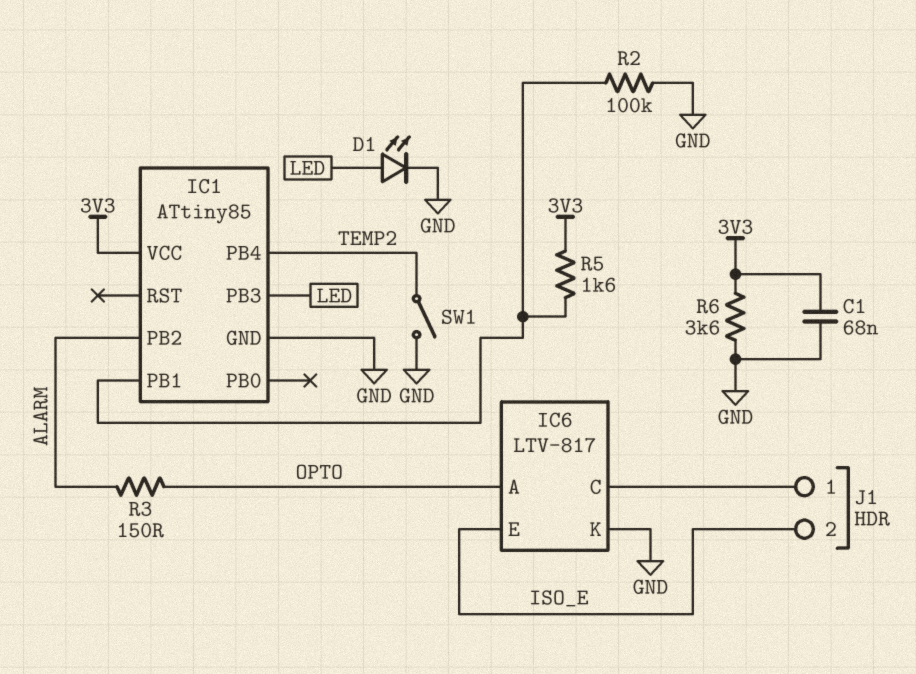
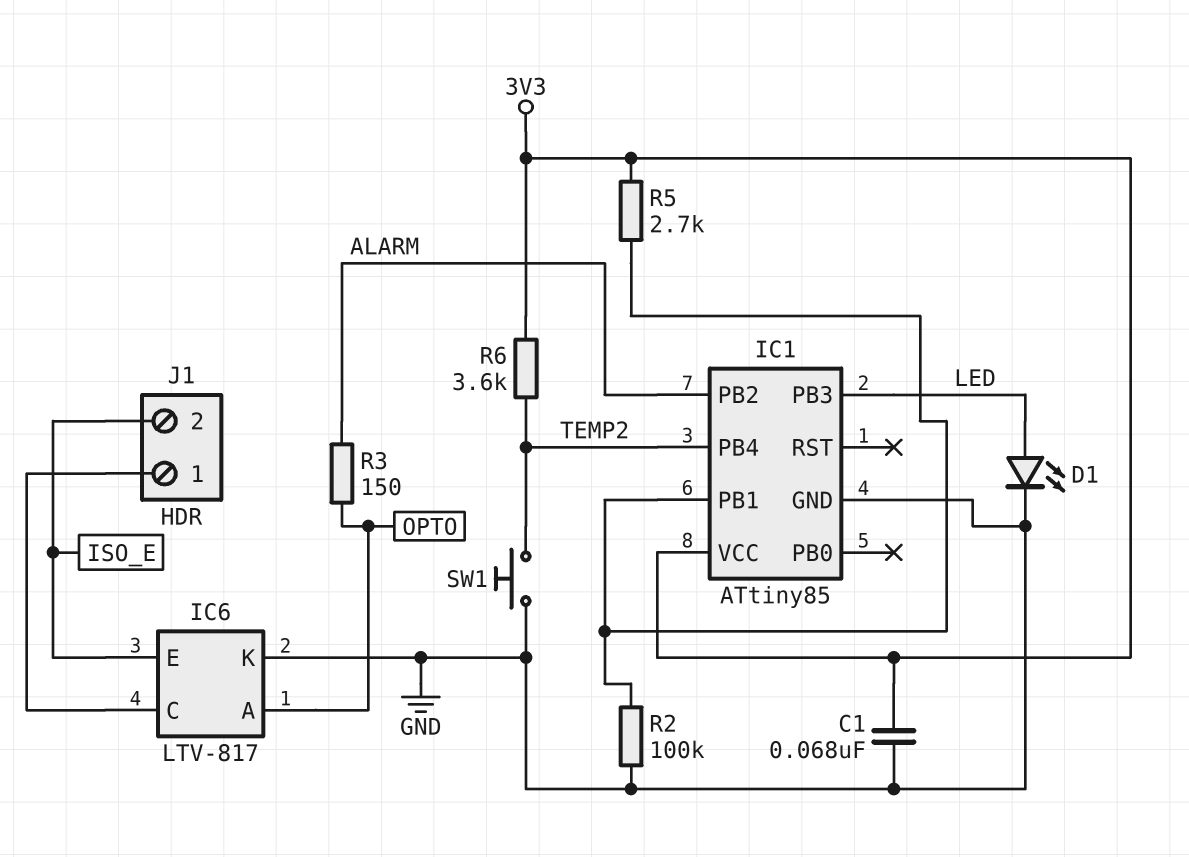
R5: 1.6k (3V3, IC1/PB1) -> 2.7k (3V3, IC1/PB1)
R6: 3.6k (3V3, GND) -> 3.6k (3V3, TEMP2)
SW1: switch (GND, TEMP2) -> button (GND, TEMP2)

